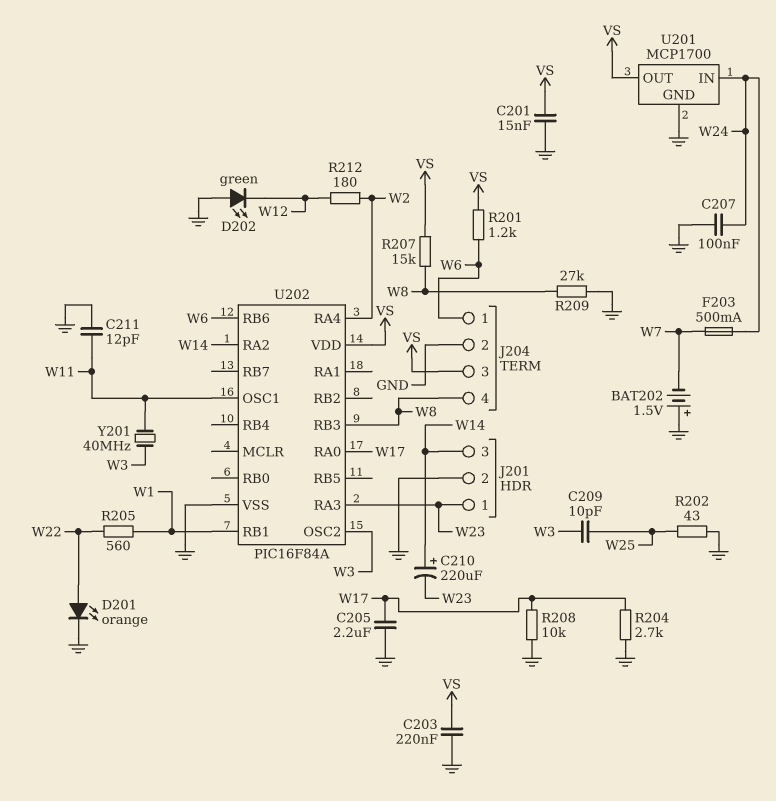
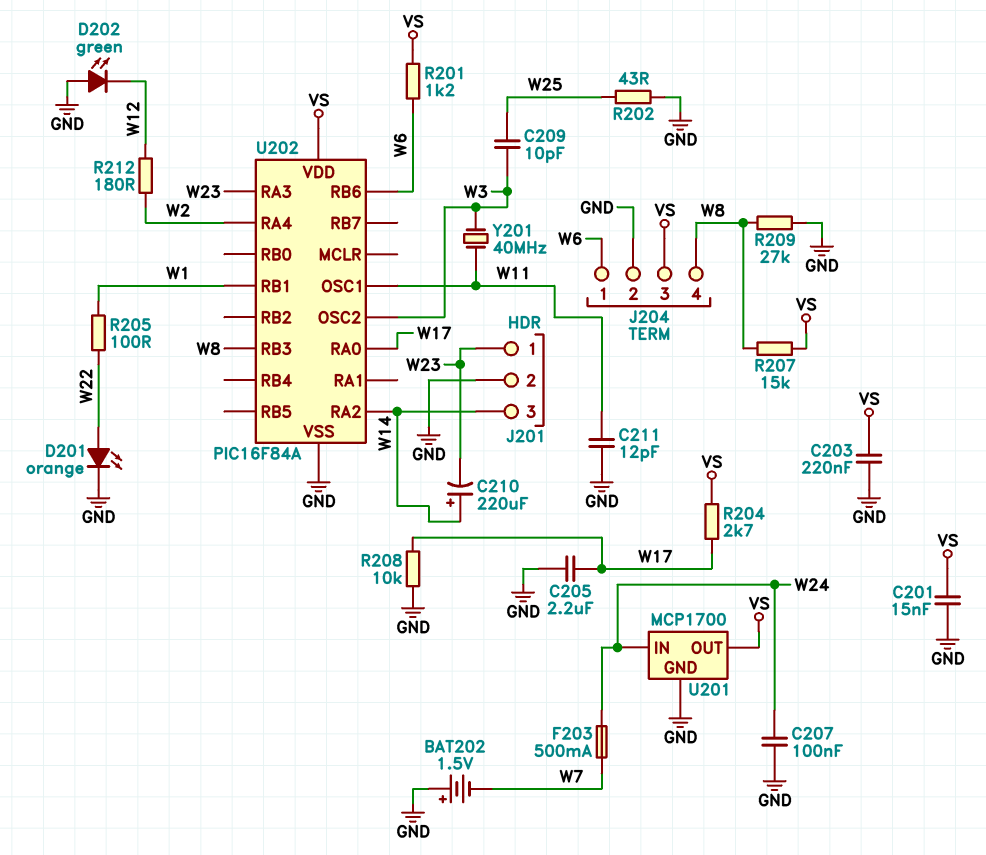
R204: 2.7k (GND, W17) -> 2.7k (VS, W17)
R205: 560 (W1, W22) -> 100 (W1, W22)

